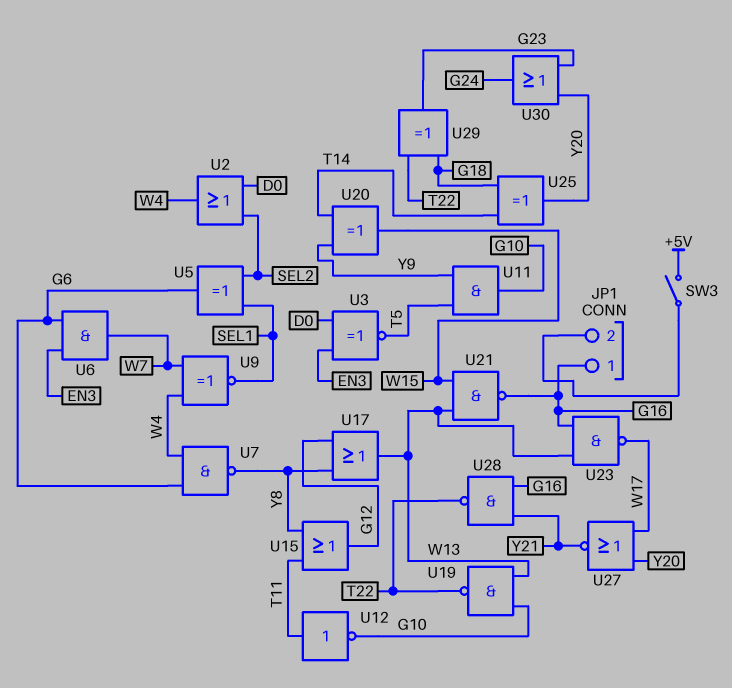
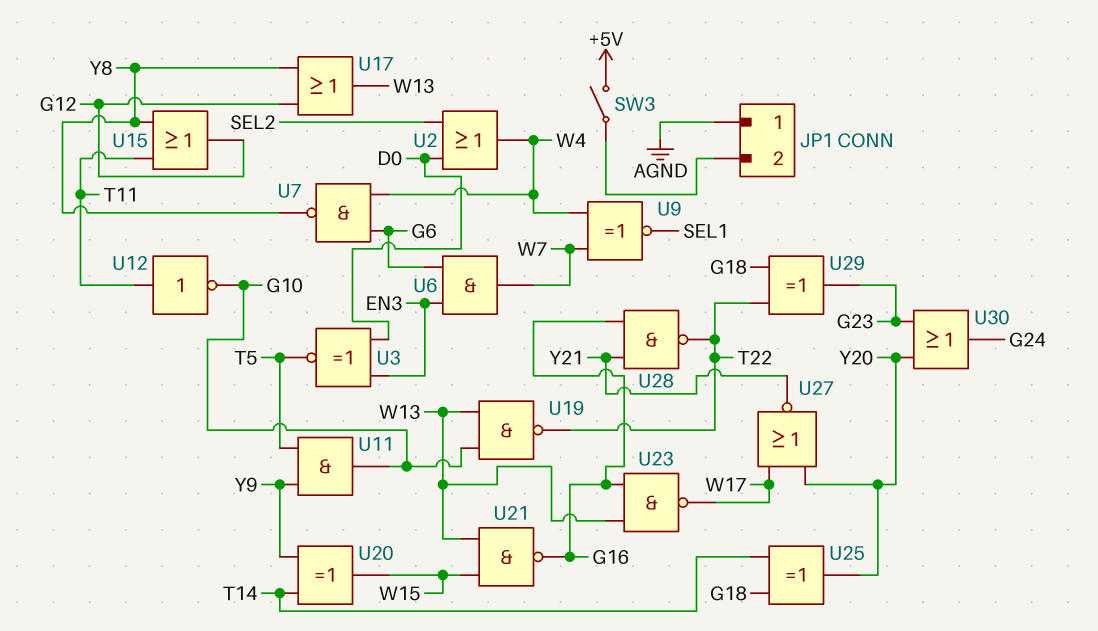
JP1 pin 1: G16 -> AGND
U5: XOR (in SEL1, in SEL2, out G6) -> none

